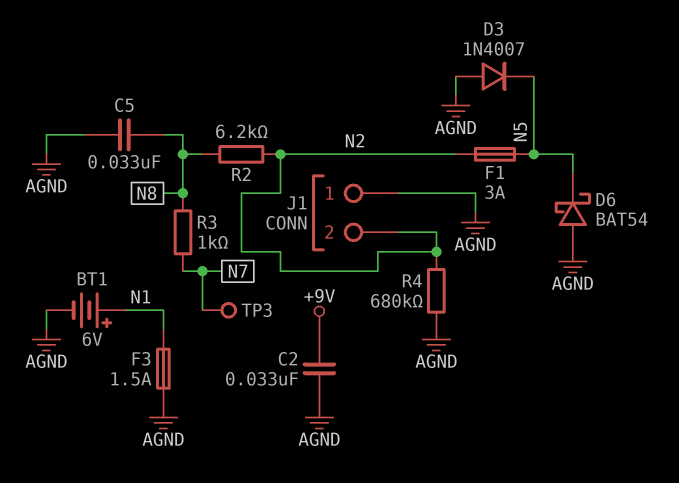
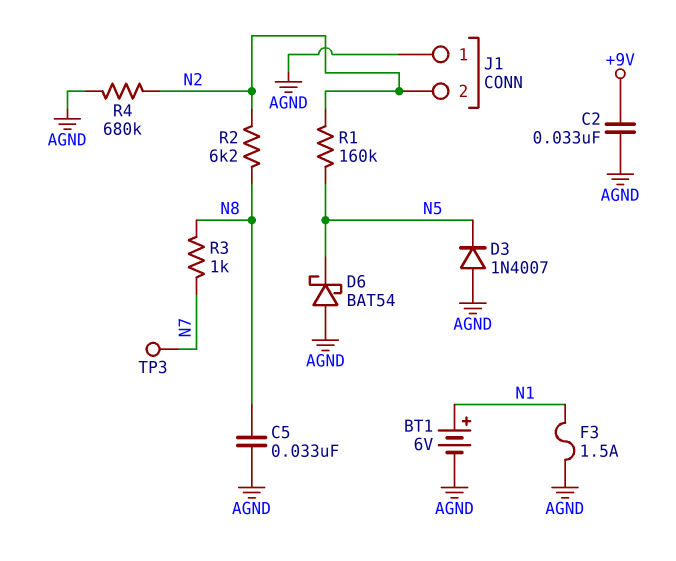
F1: 3A (N2, N5) -> none
R1: none -> 160k (N2, N5)

